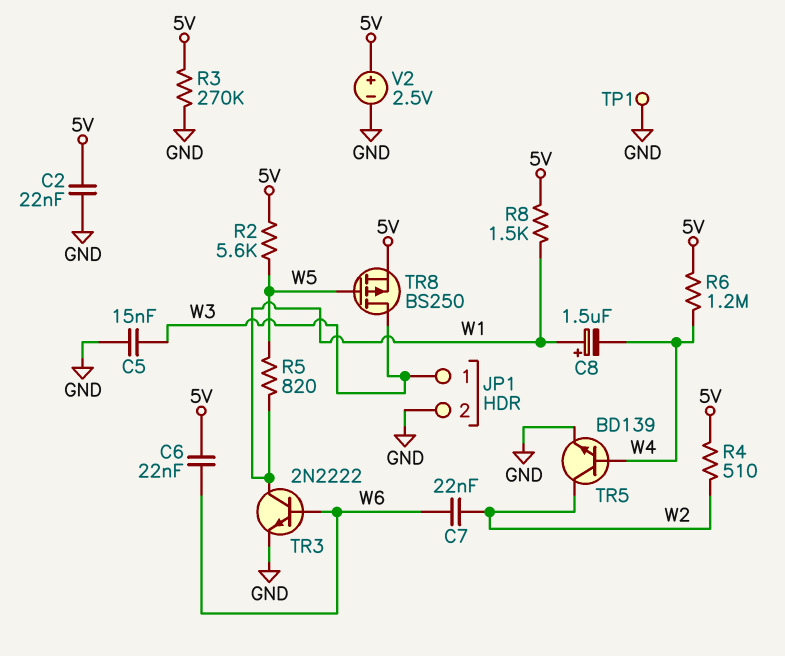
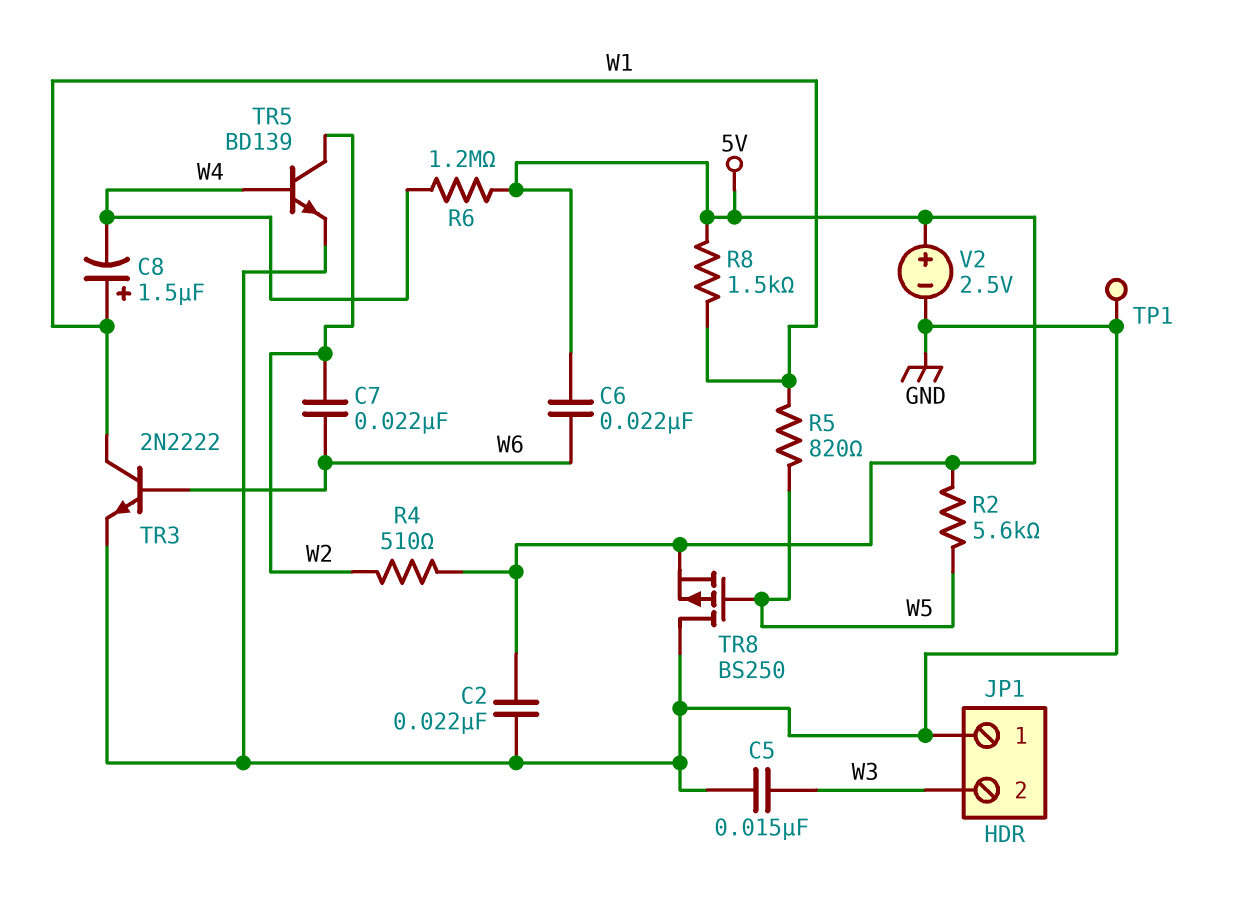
JP1 pin 1: W3 -> GND
JP1 pin 2: GND -> W3
R3: 270k (5V, GND) -> none
TR8: PMOS BS250 (G W5, D W3, S 5V) -> PMOS BS250 (G W5, D GND, S 5V)

